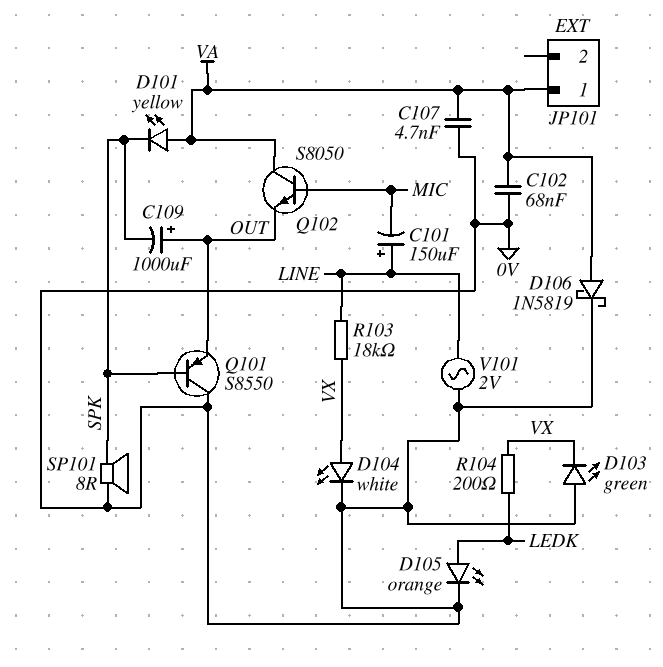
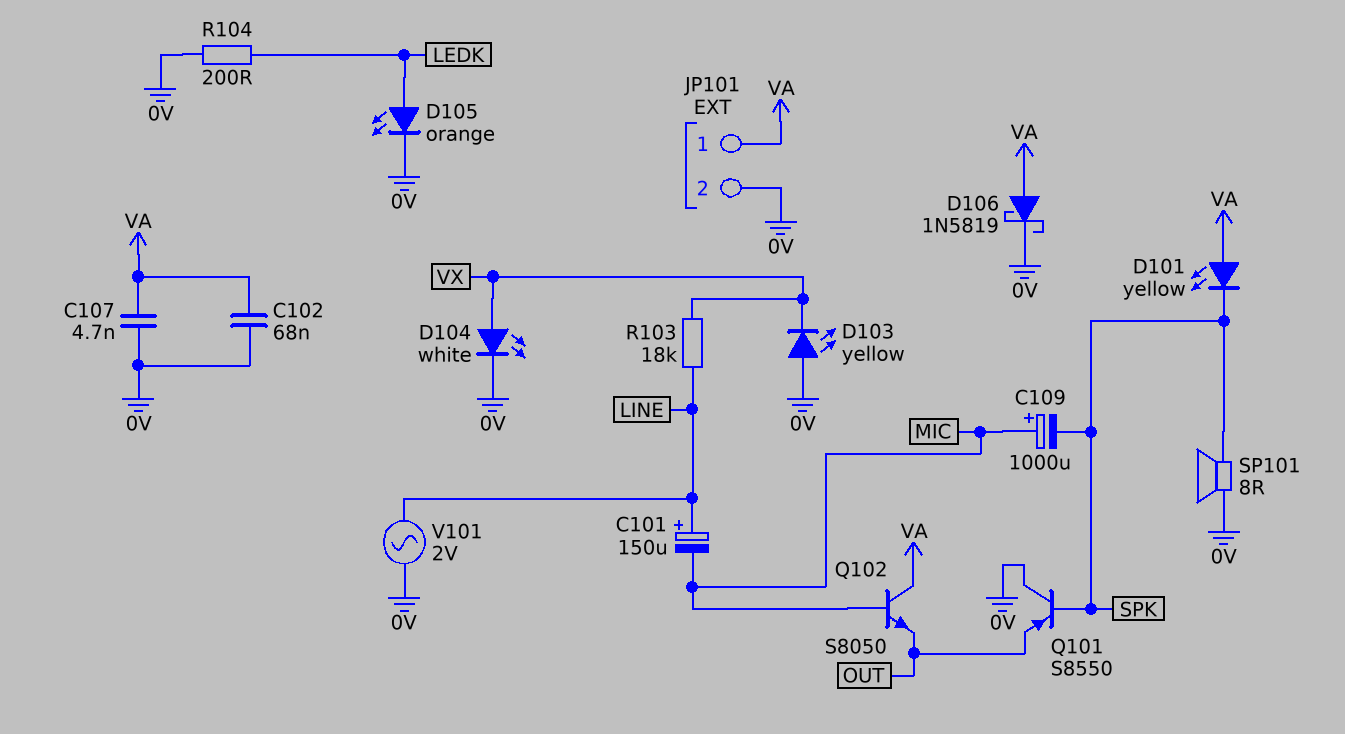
C109: 1000uF (plus OUT, minus SPK) -> 1000uF (plus MIC, minus SPK)
D103: LED green (A 0V, K VX) -> LED yellow (A 0V, K VX)
JP101 pin 2: none -> 0V
R104: 200 (LEDK, VX) -> 200 (0V, LEDK)

